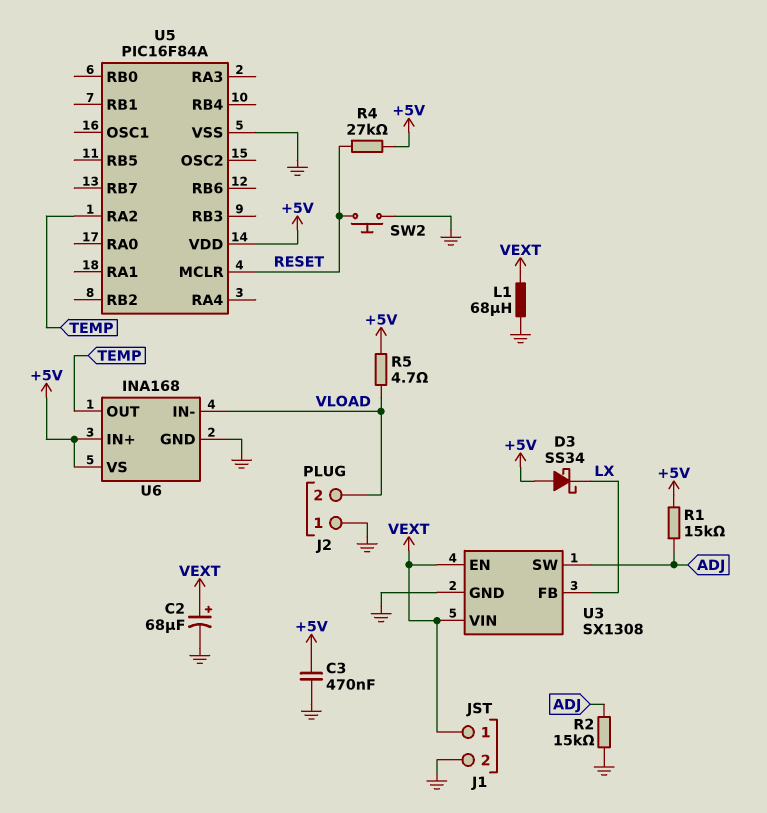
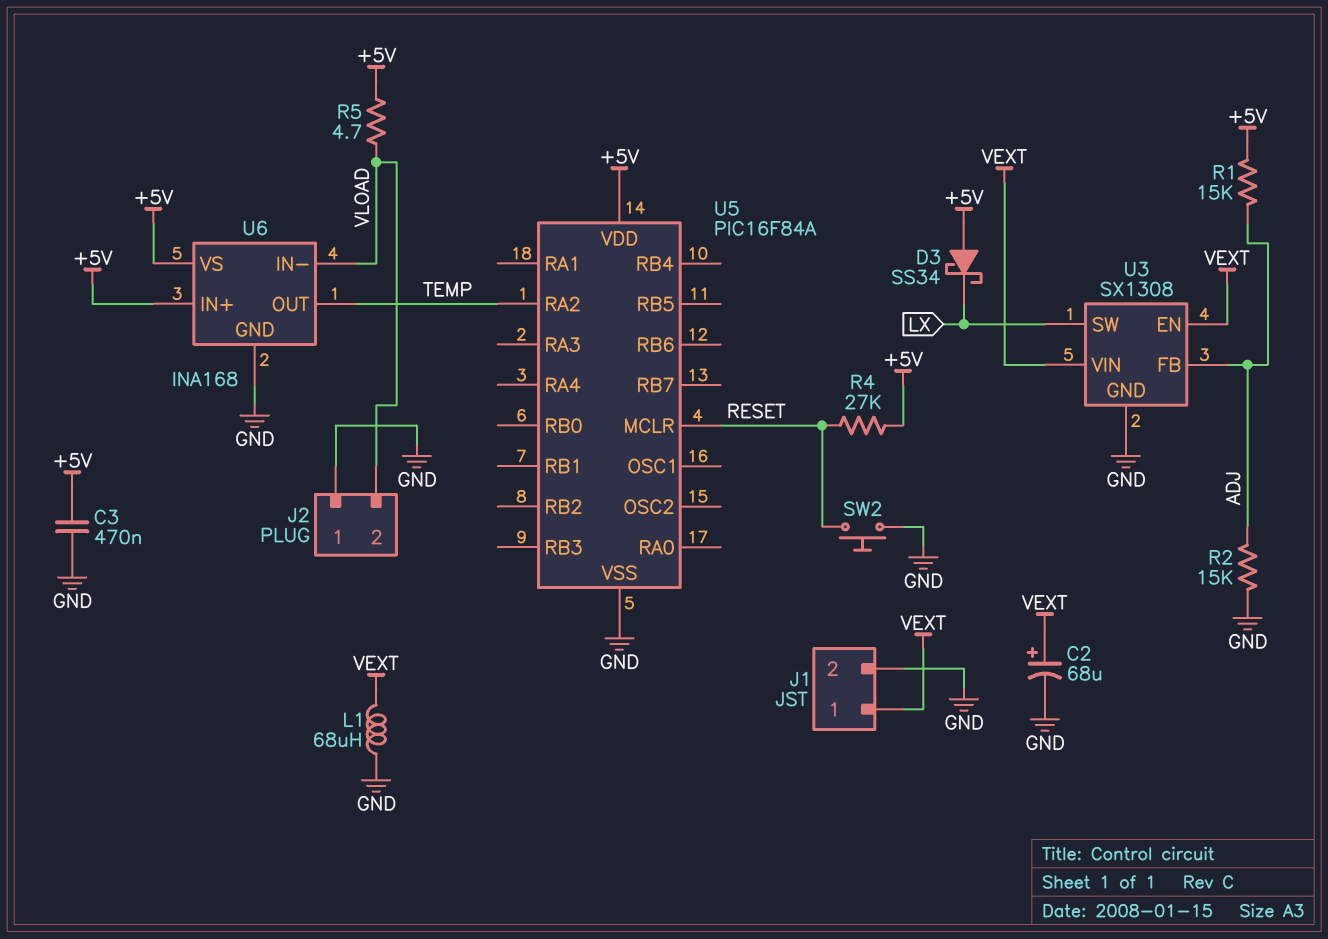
U3 pin FB: LX -> ADJ
U3 pin SW: ADJ -> LX

